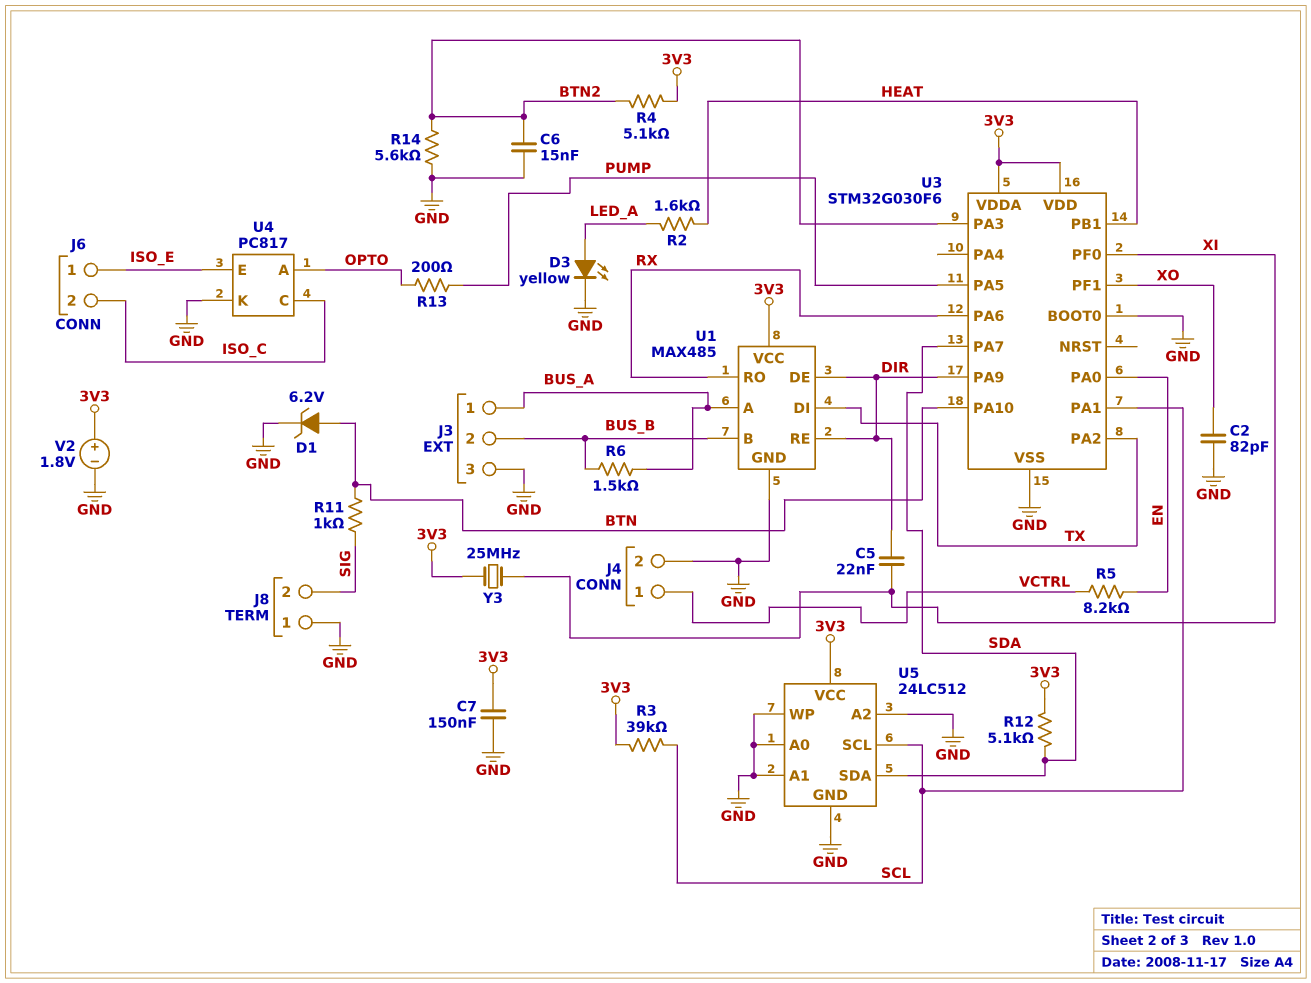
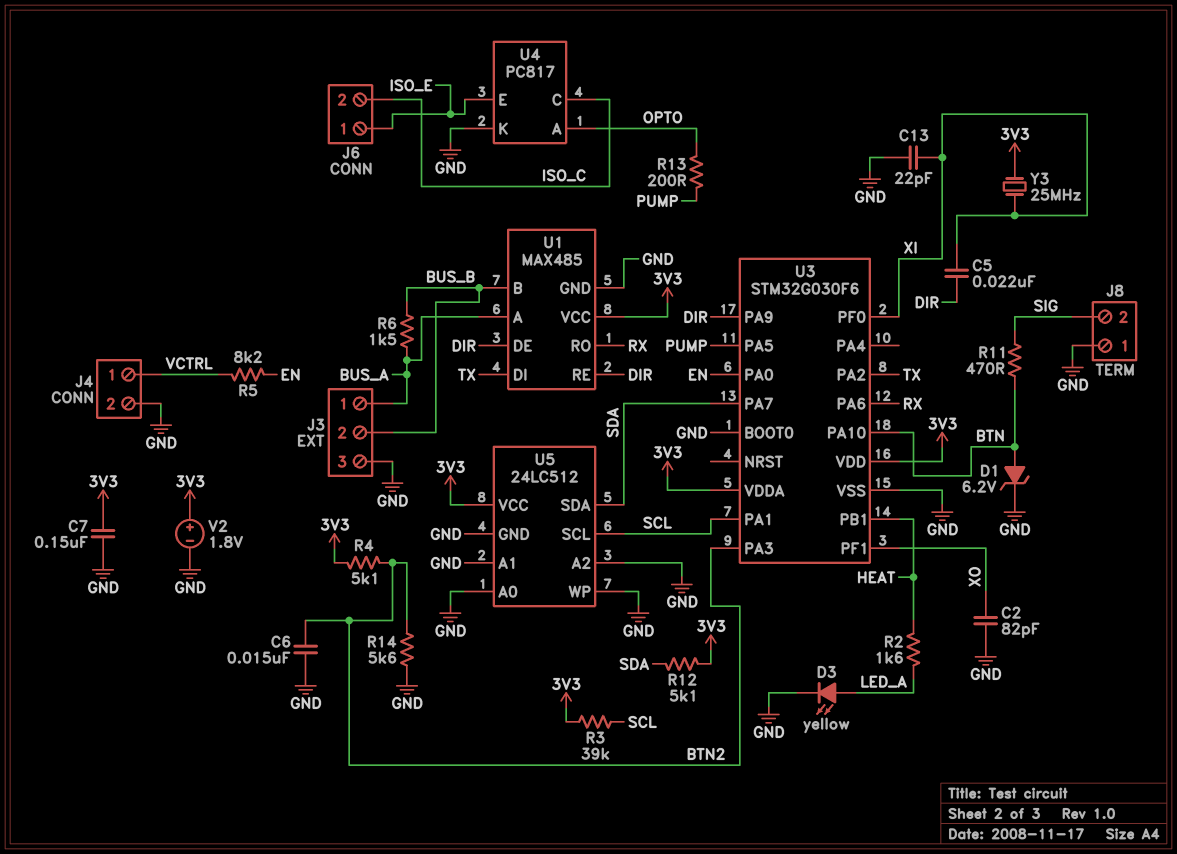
C13: none -> 22pF (GND, XI)
R11: 1k (BTN, SIG) -> 470 (BTN, SIG)

